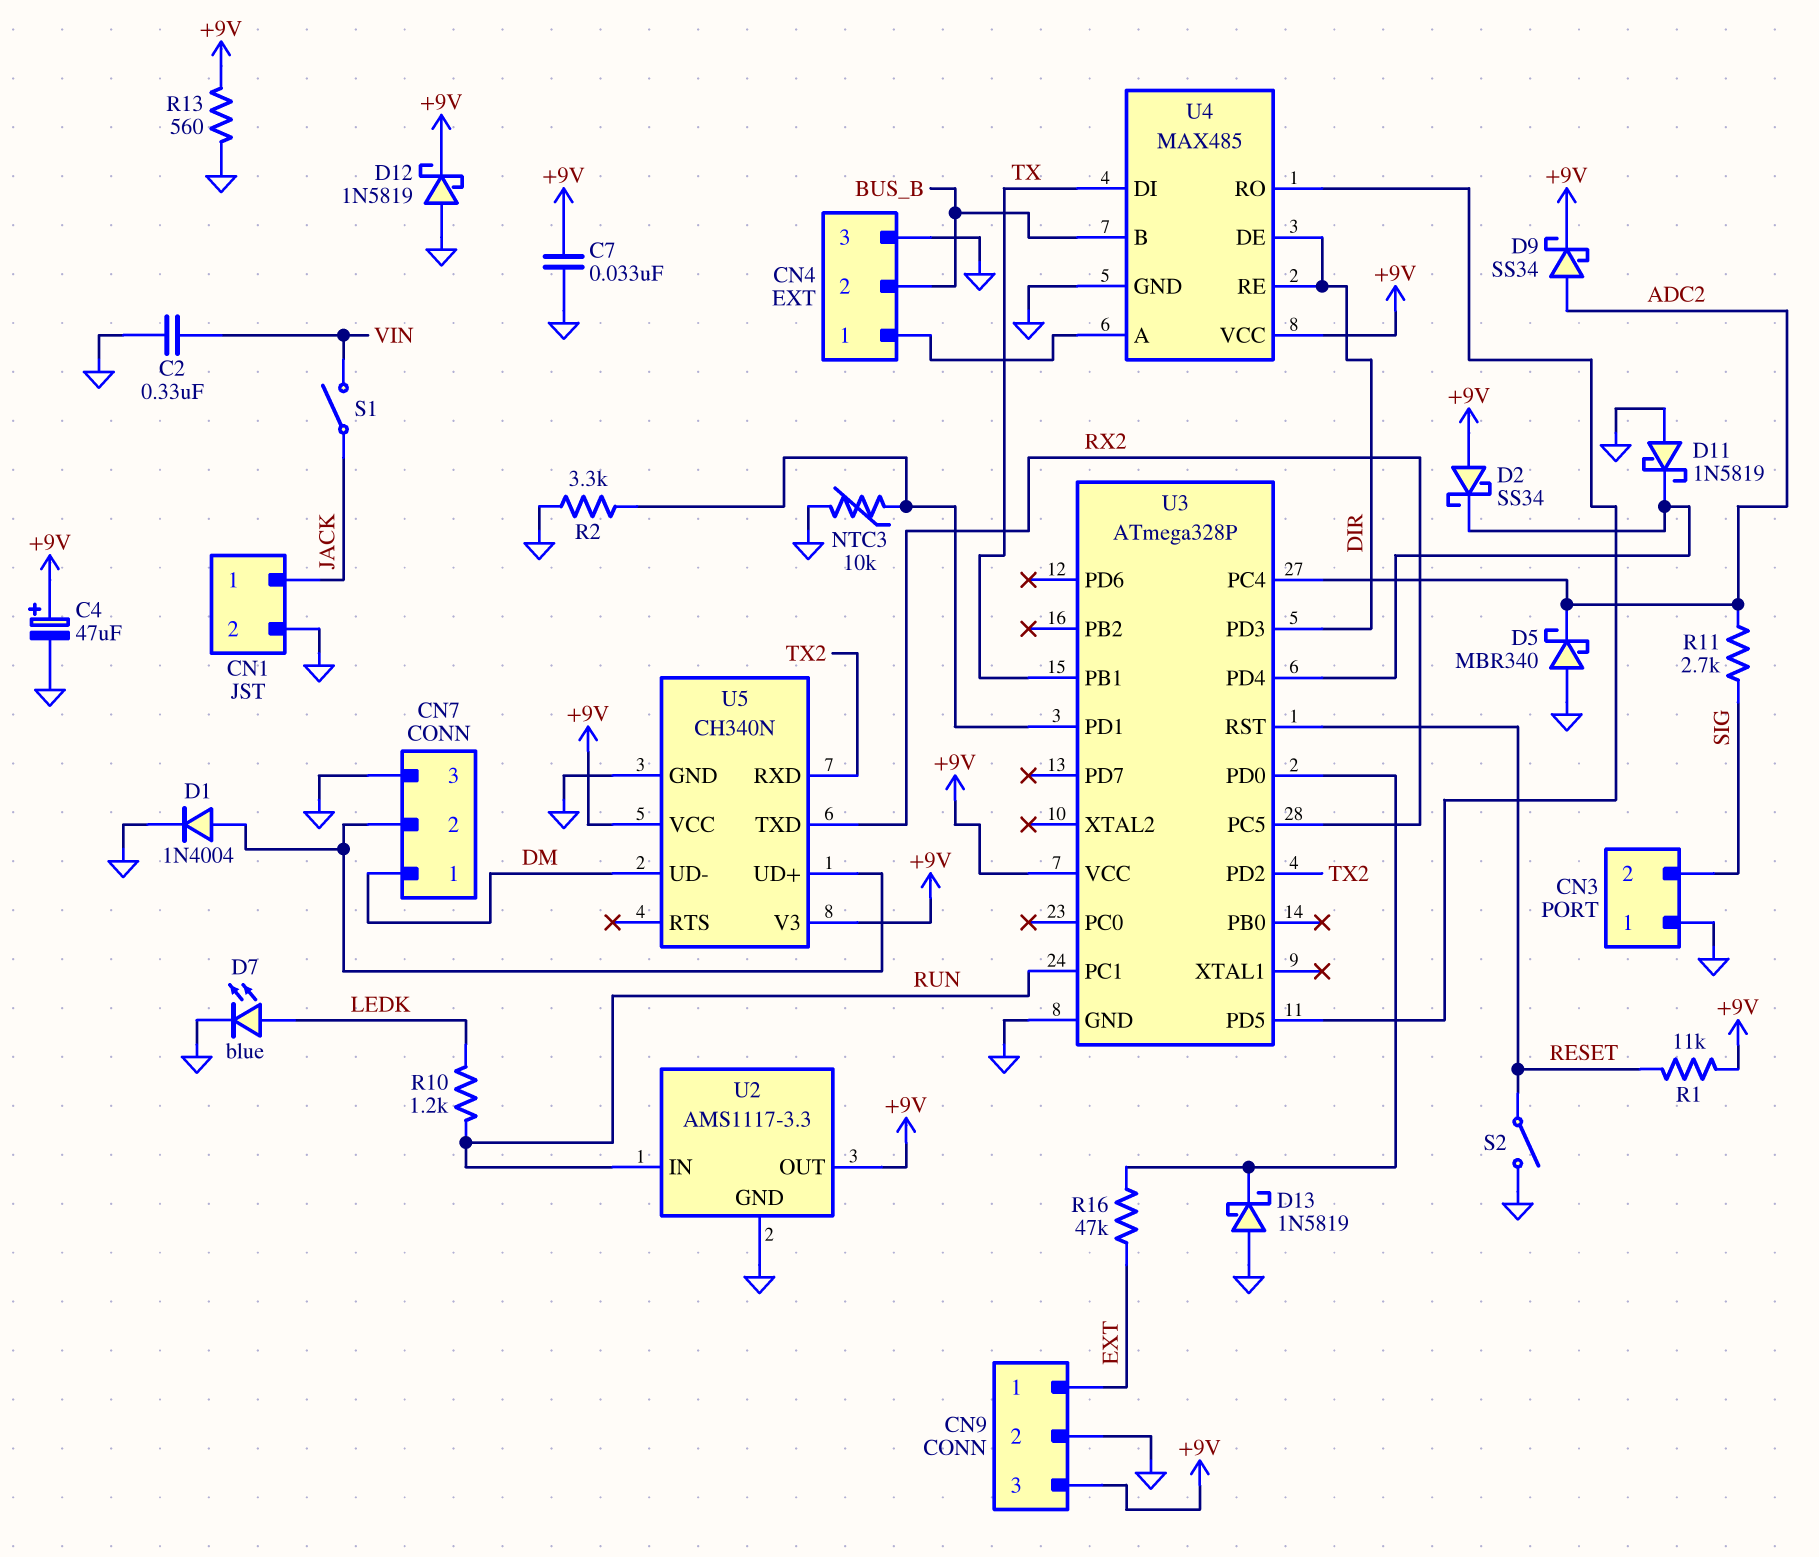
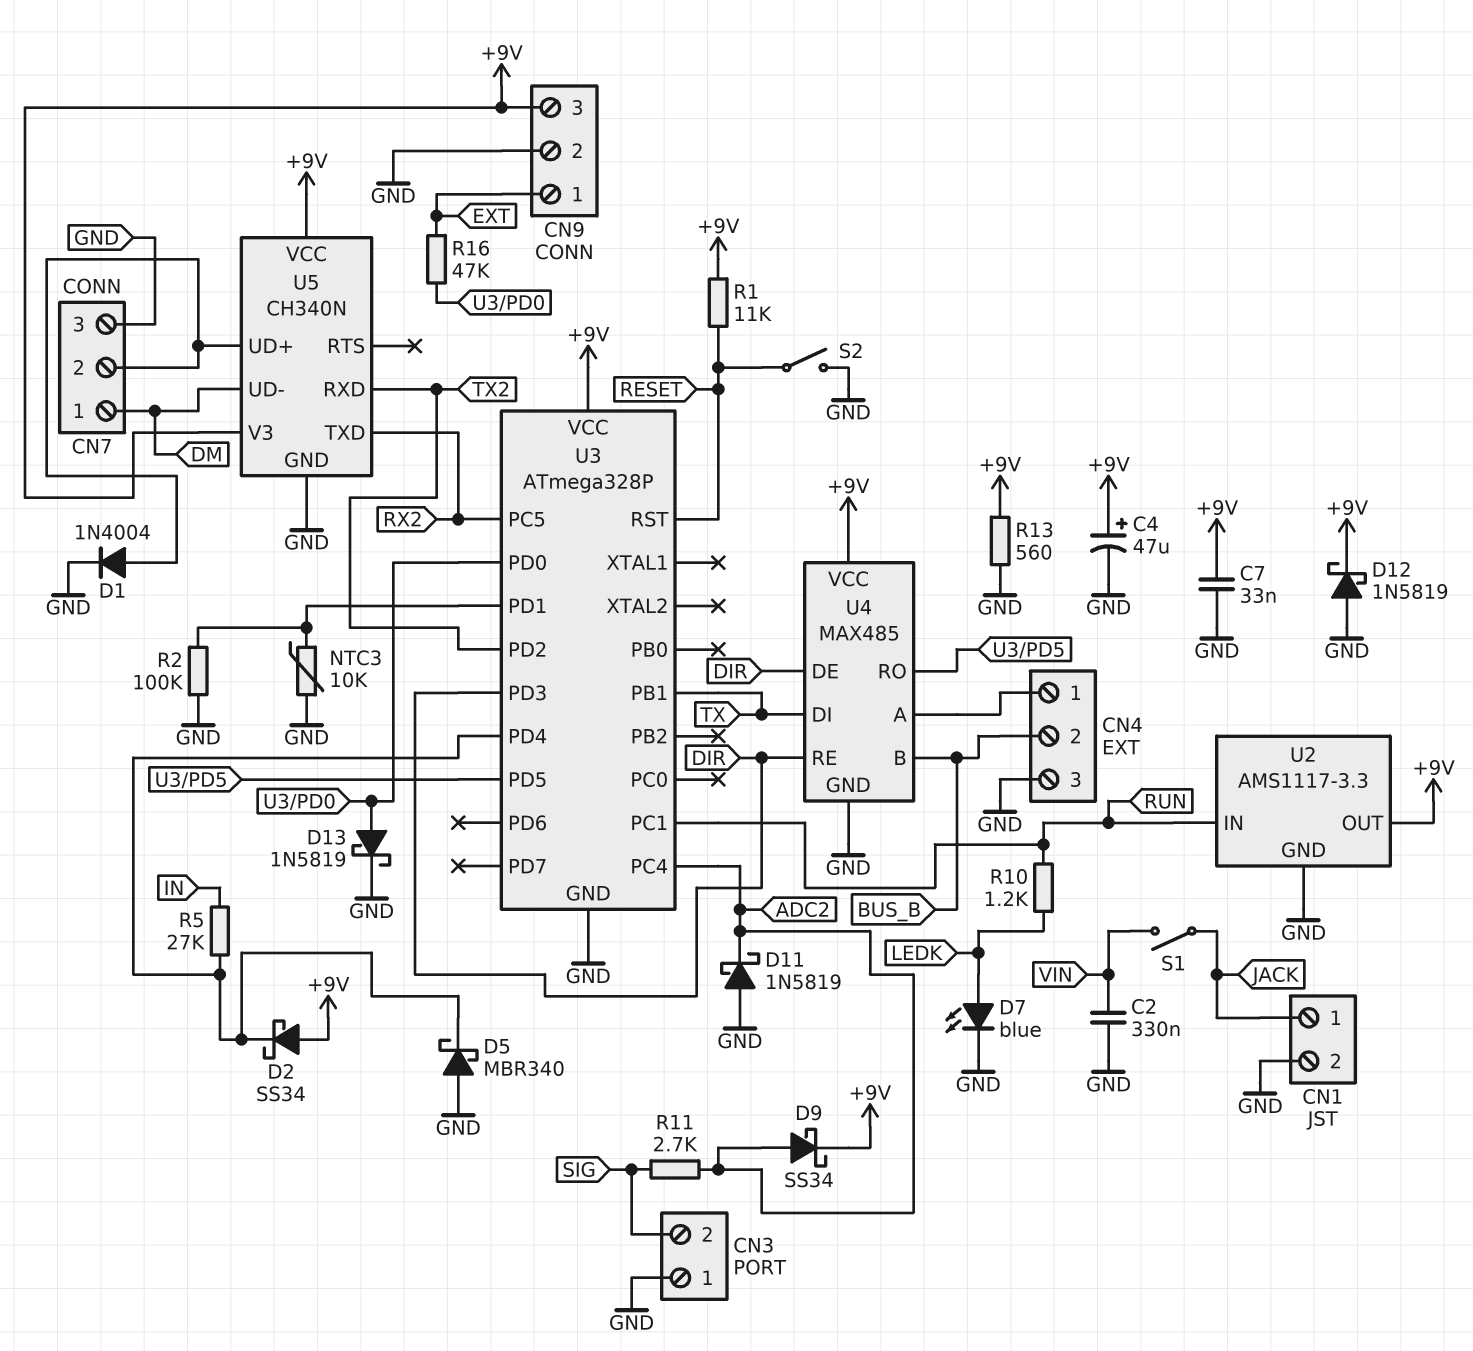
D5: schottky MBR340 (A GND, K ADC2) -> schottky MBR340 (A GND, K U3/PD4)
D11: schottky 1N5819 (A GND, K U3/PD4) -> schottky 1N5819 (A GND, K ADC2)
D13: schottky 1N5819 (A GND, K U3/PD0) -> schottky 1N5819 (A U3/PD0, K GND)
R2: 3.3k (GND, U3/PD1) -> 100k (GND, U3/PD1)
R5: none -> 27k (IN, U3/PD4)

